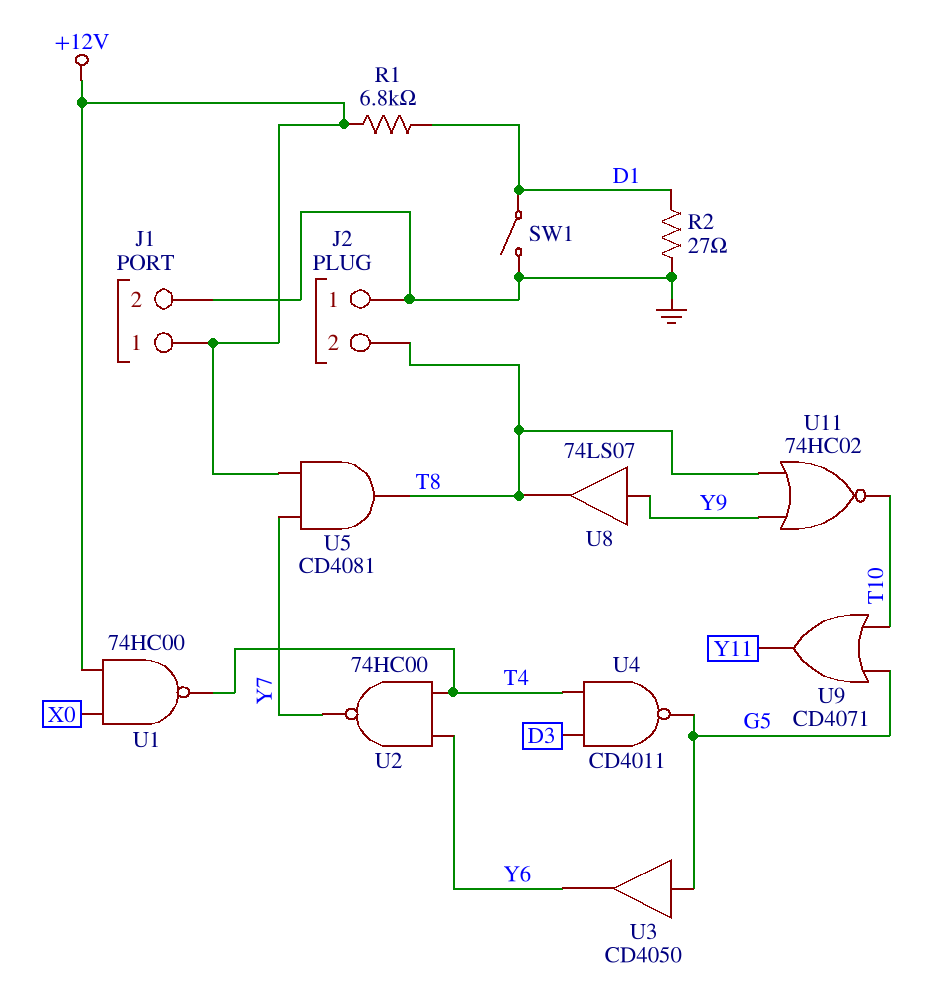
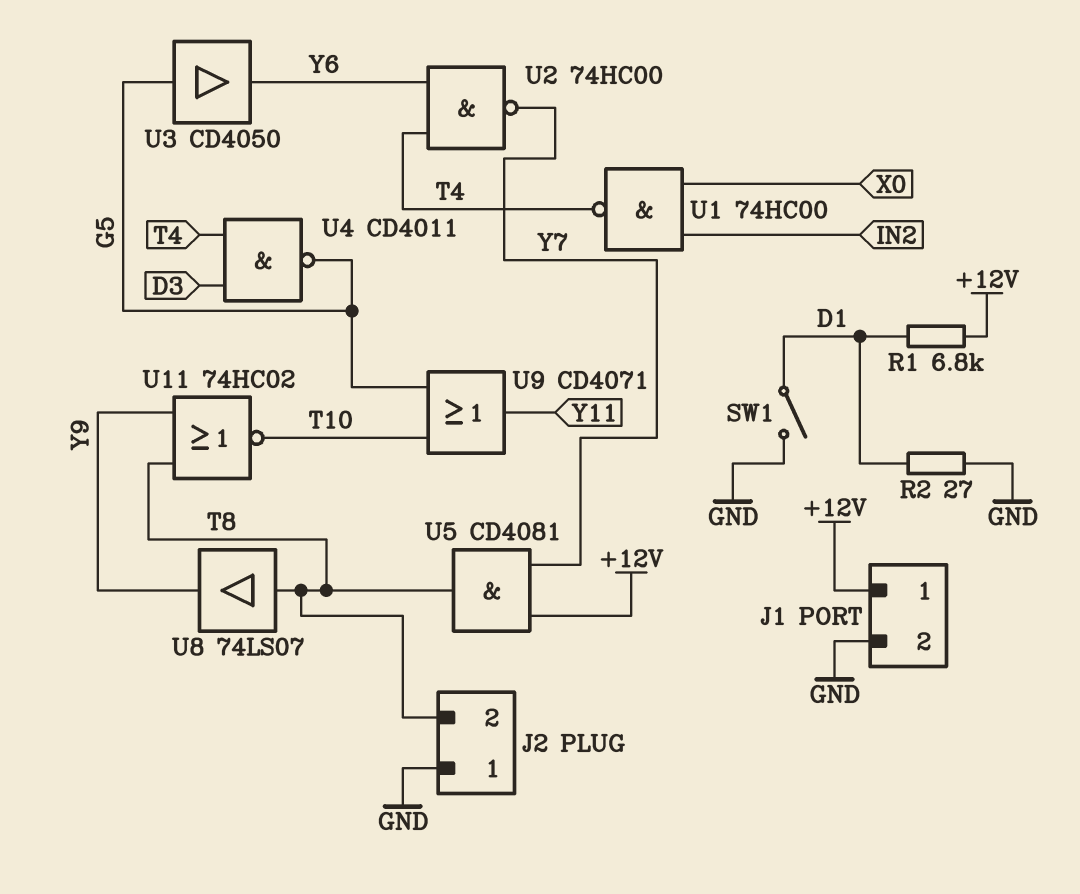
U1: NAND 74HC00 (in +12V, in X0, out T4) -> NAND 74HC00 (in IN2, in X0, out T4)
U8: buffer 74LS07 (in Y9, out T8) -> buffer 74LS07 (in T8, out Y9)

